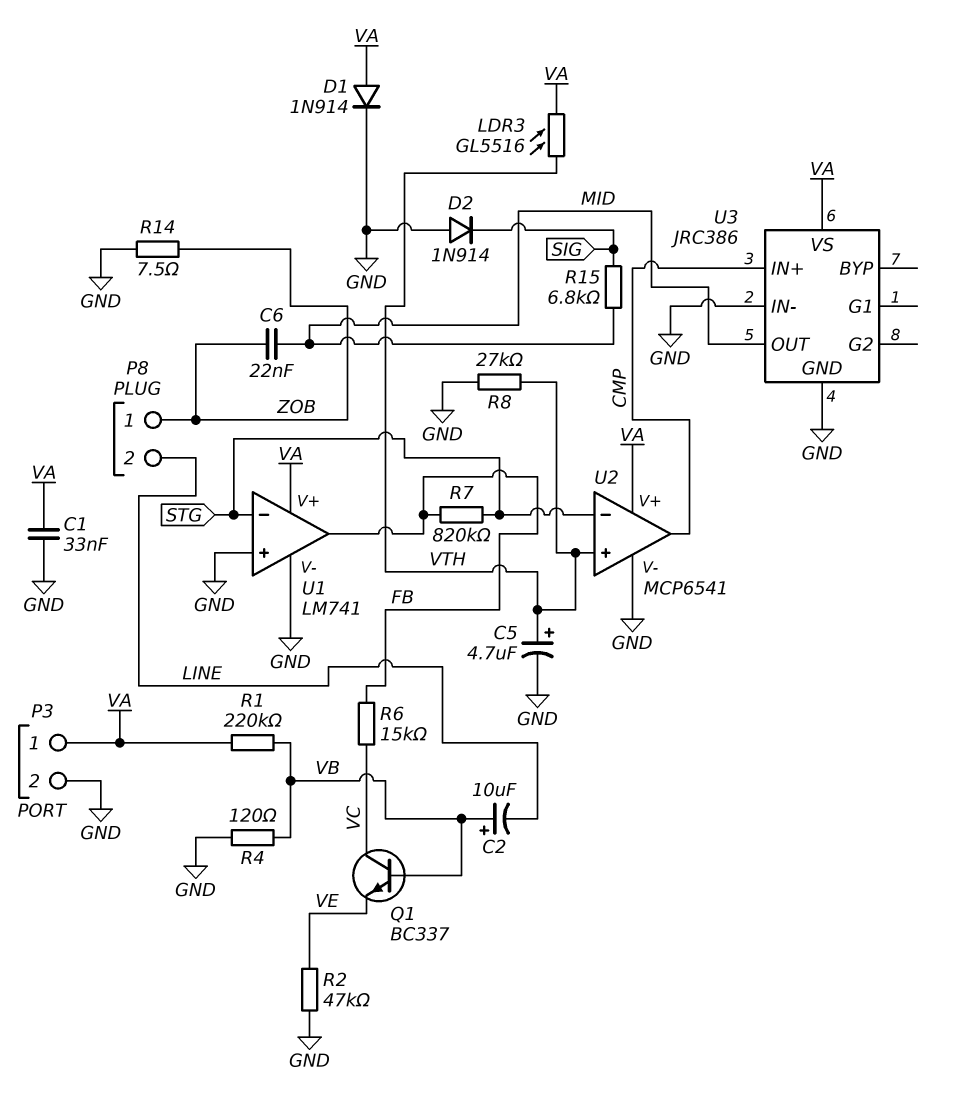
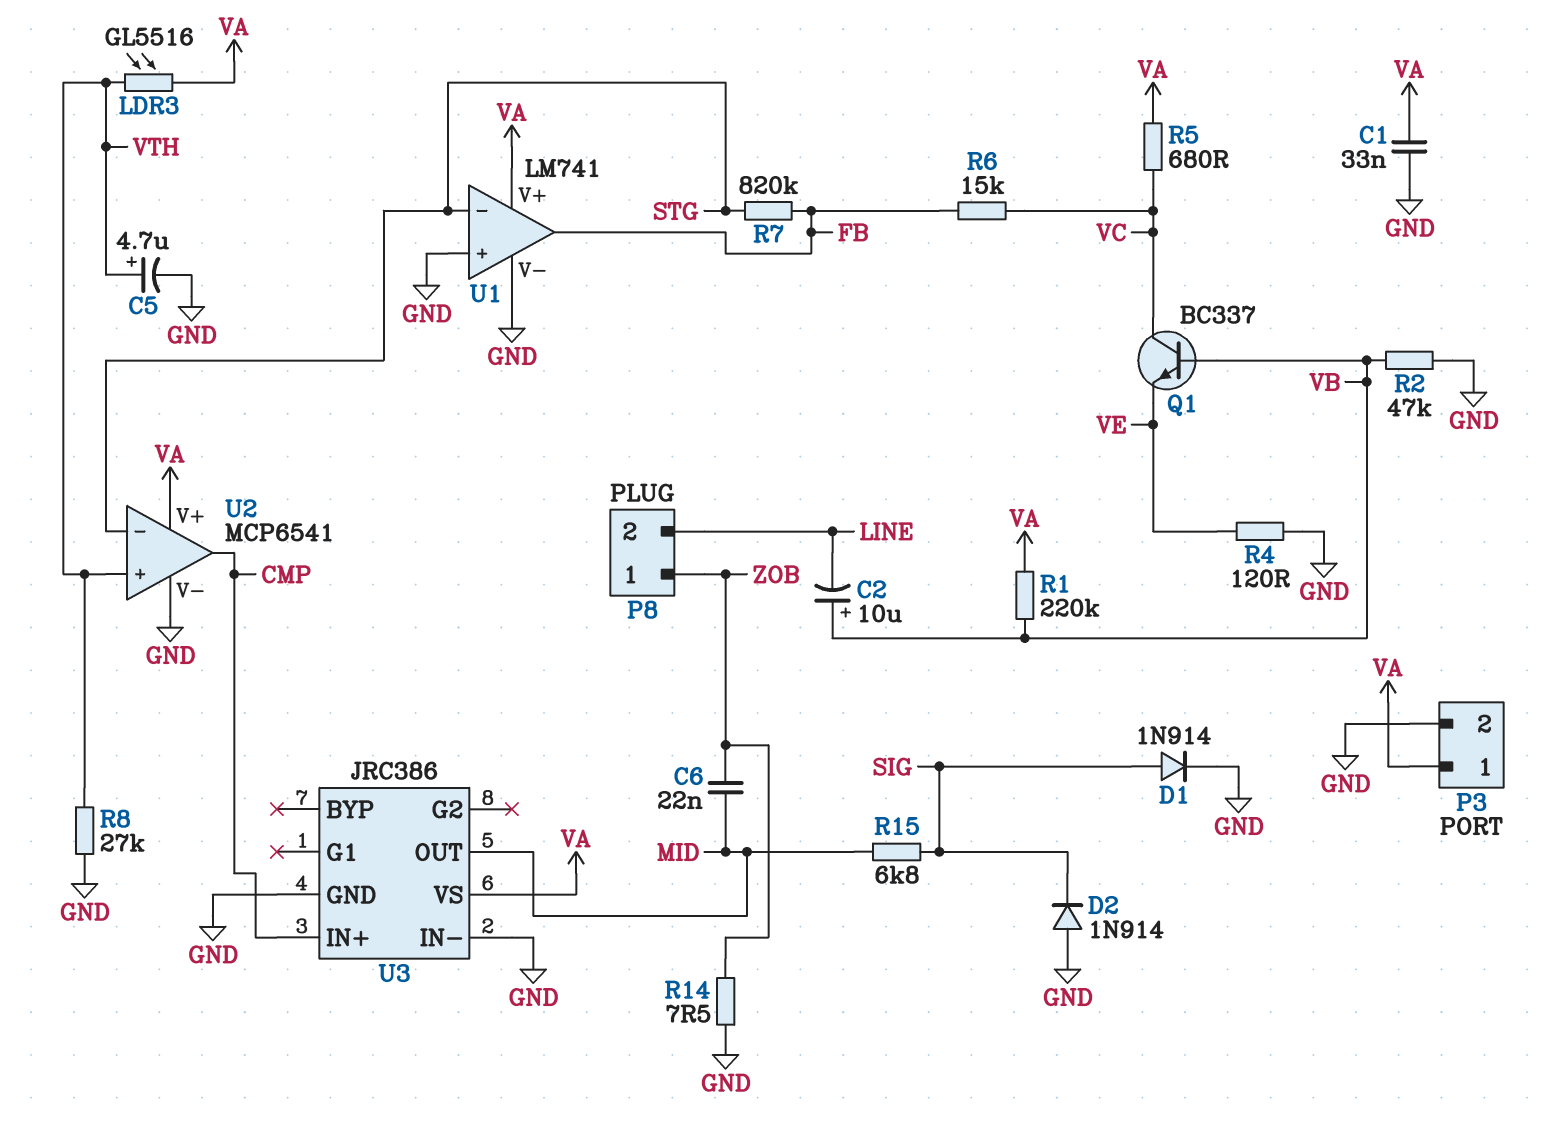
D1: diode 1N914 (A VA, K GND) -> diode 1N914 (A SIG, K GND)
R2: 47k (GND, VE) -> 47k (GND, VB)
R4: 120 (GND, VB) -> 120 (GND, VE)
R5: none -> 680 (VA, VC)

